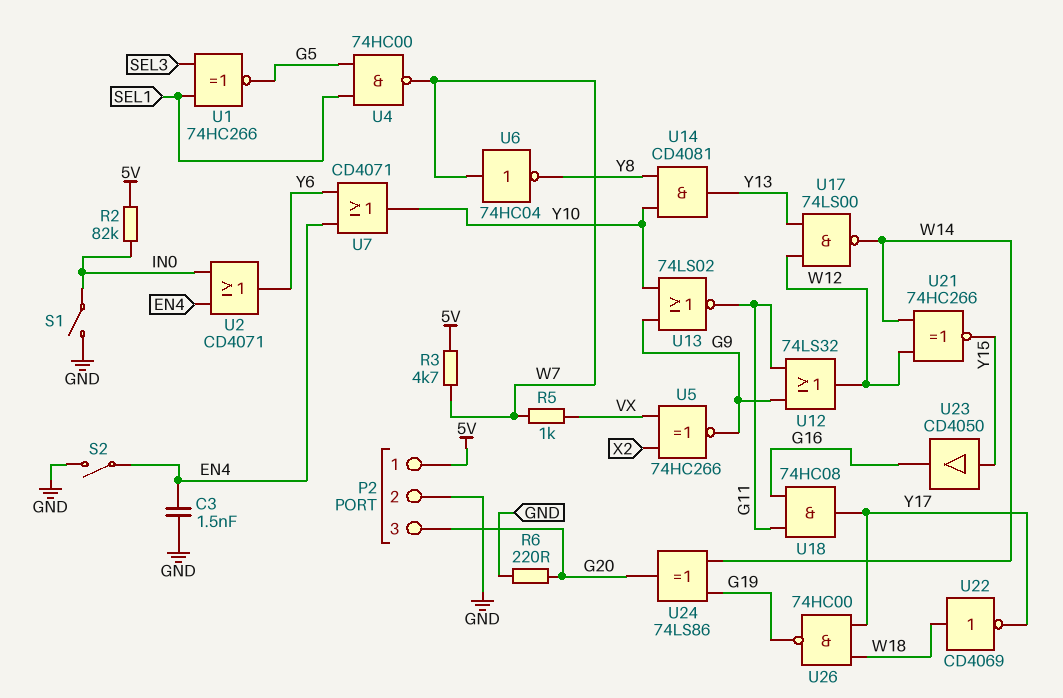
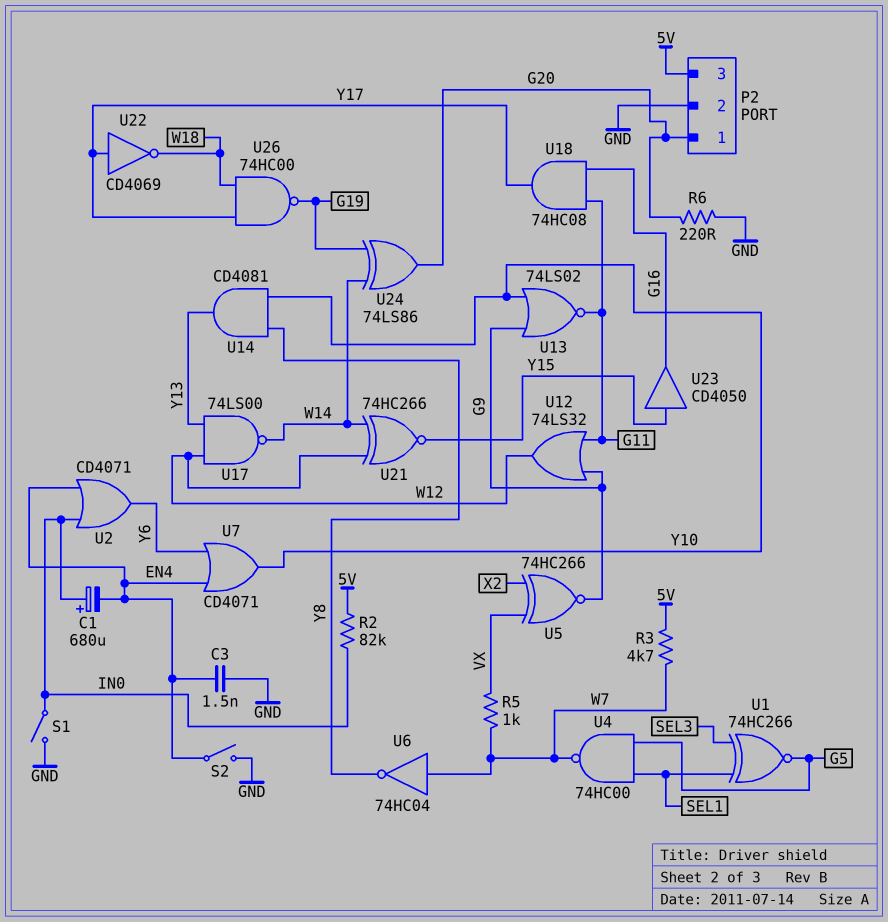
C1: none -> 680uF (plus IN0, minus EN4)
P2 pin 1: 5V -> G20
P2 pin 3: G20 -> 5V
U22: NOT CD4069 (in W18, out Y17) -> NOT CD4069 (in Y17, out W18)

